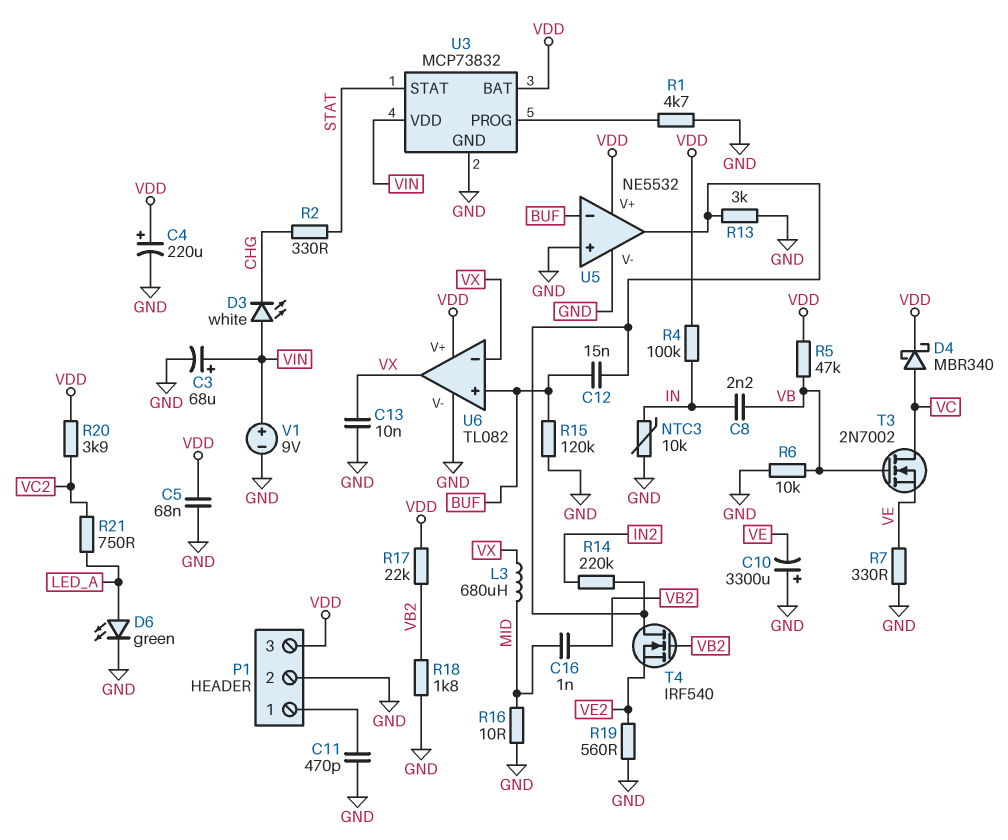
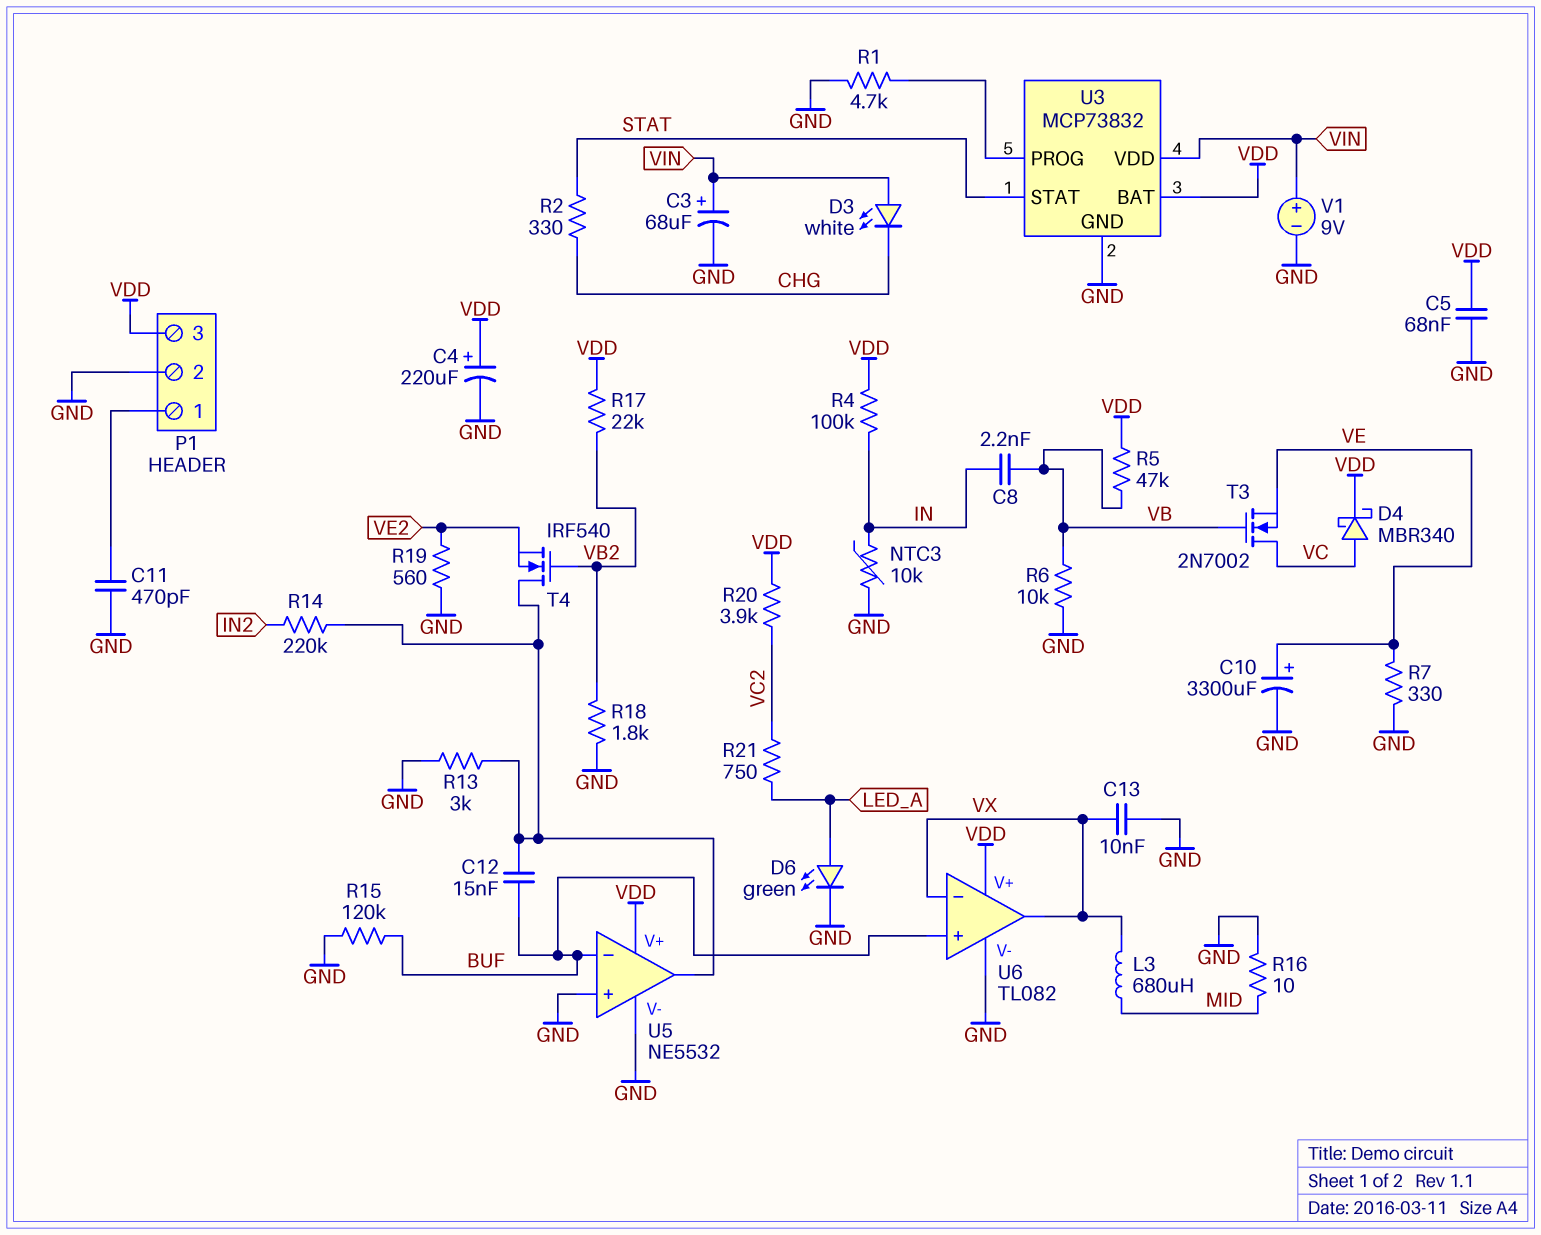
C10: 3300uF (plus GND, minus VE) -> 3300uF (plus VE, minus GND)
C16: 1nF (MID, VB2) -> none

